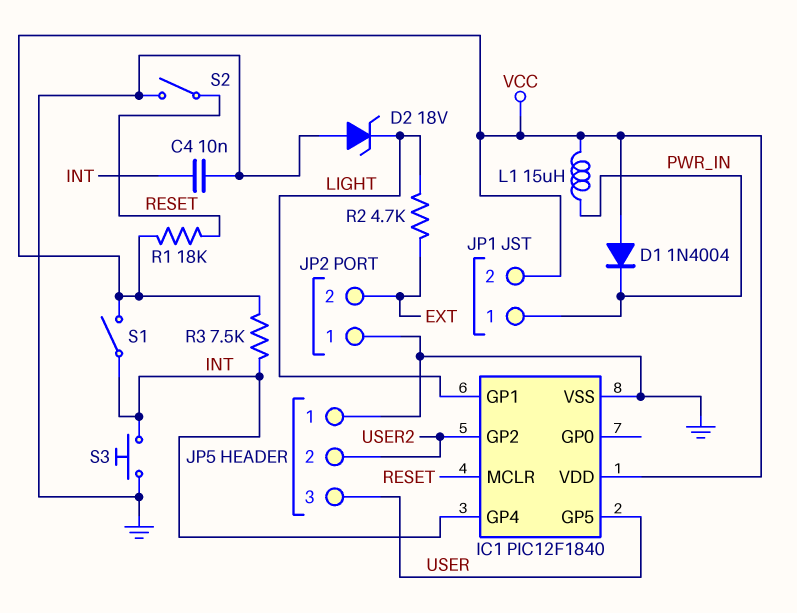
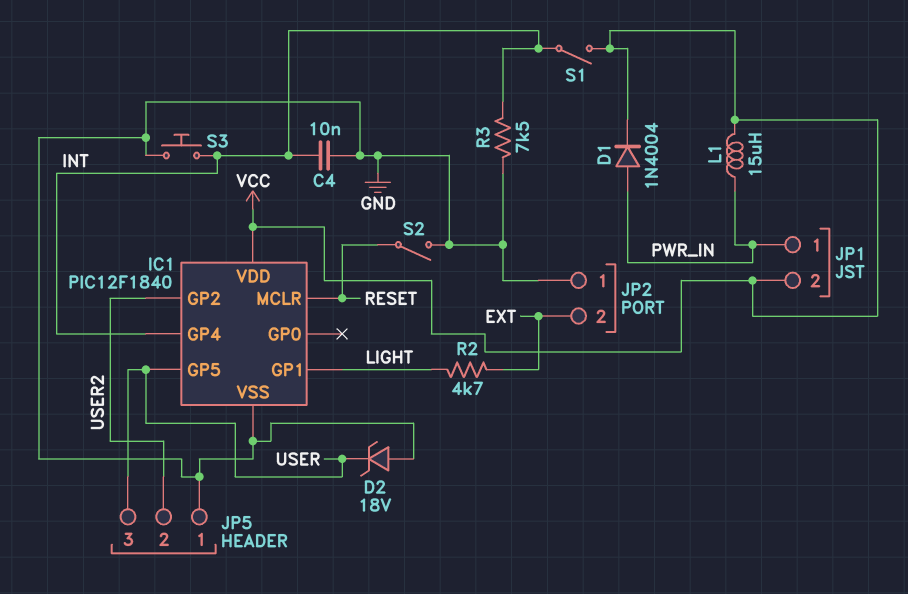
D1: diode 1N4004 (A VCC, K PWR_IN) -> diode 1N4004 (A PWR_IN, K VCC)
D2: zener 18V (A GND, K LIGHT) -> zener 18V (A GND, K USER)
R1: 18k (RESET, VCC) -> none
R3: 7.5k (INT, VCC) -> 7.5k (GND, INT)

